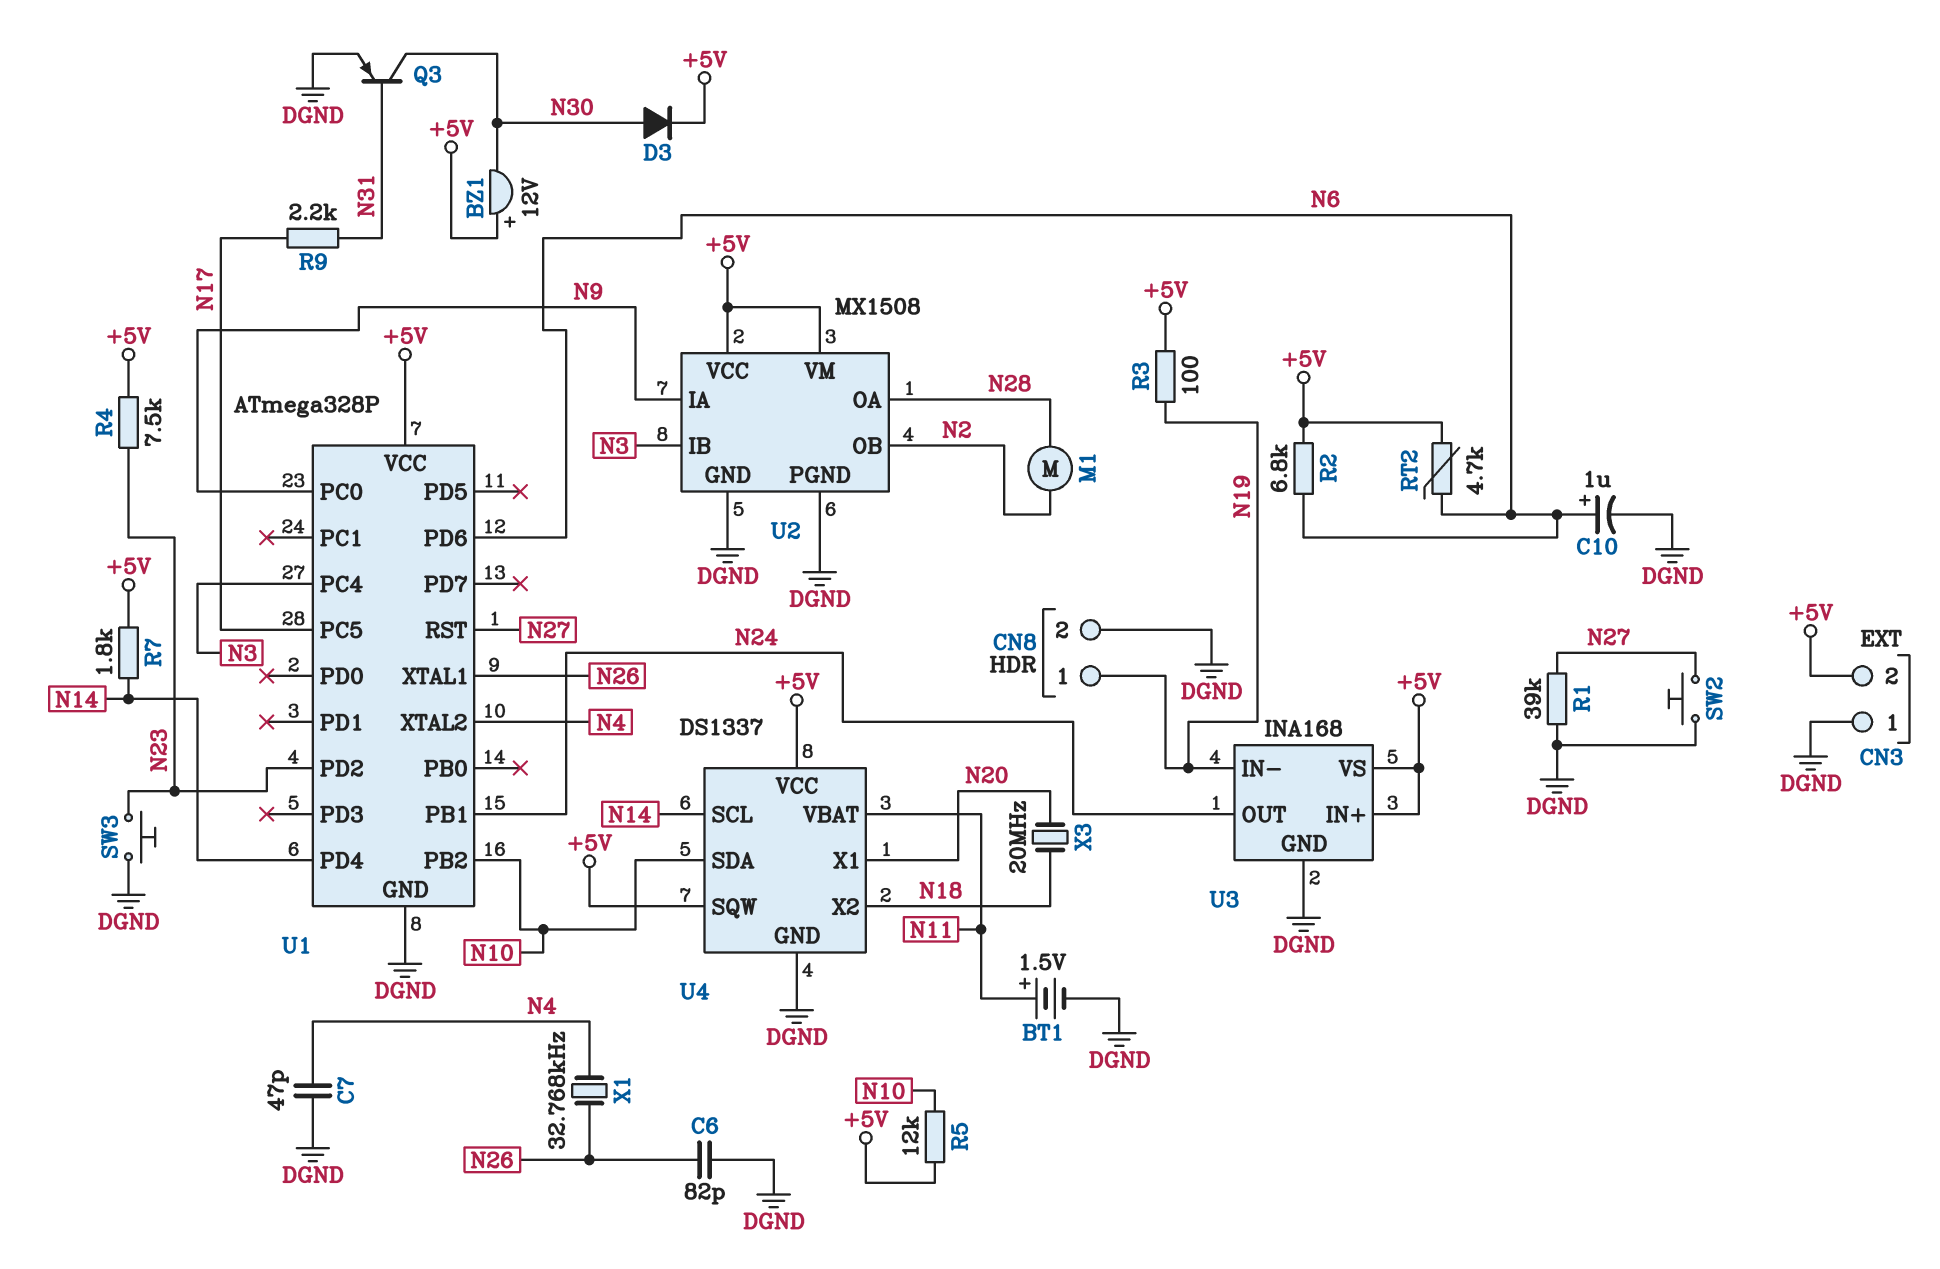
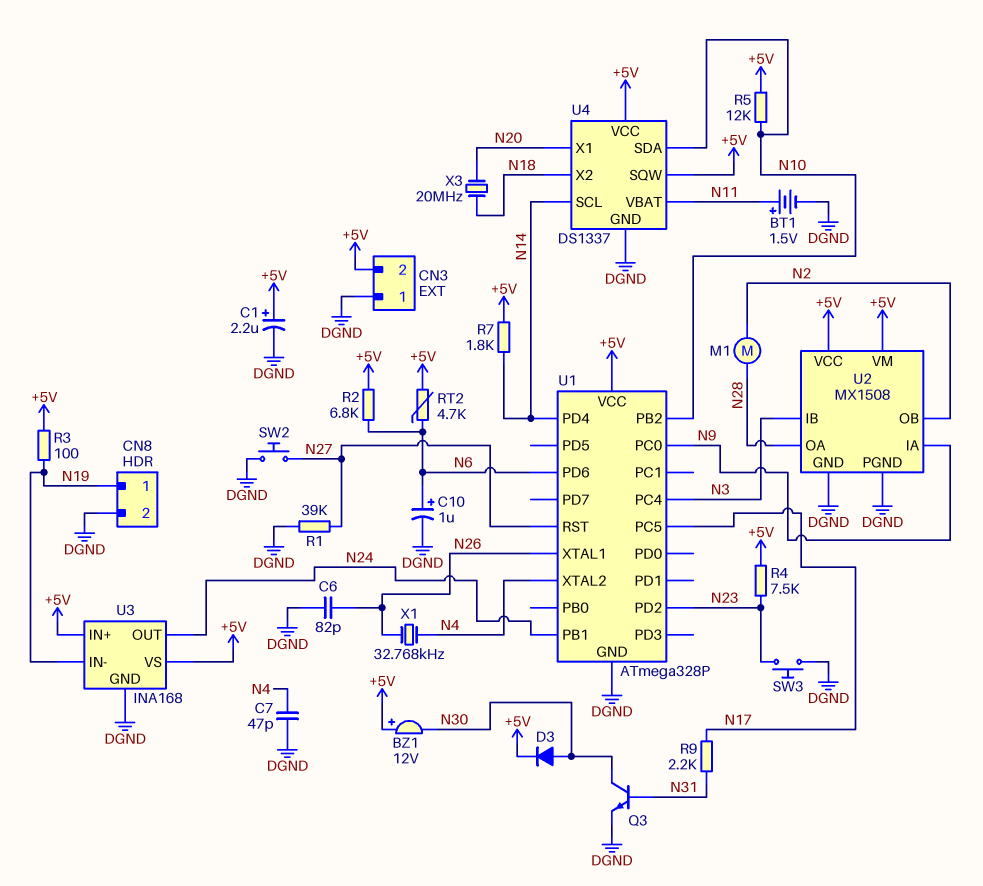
C1: none -> 2.2uF (plus +5V, minus DGND)
Q3: PNP (B N31, C N30, E DGND) -> NPN (B N31, C N30, E DGND)

